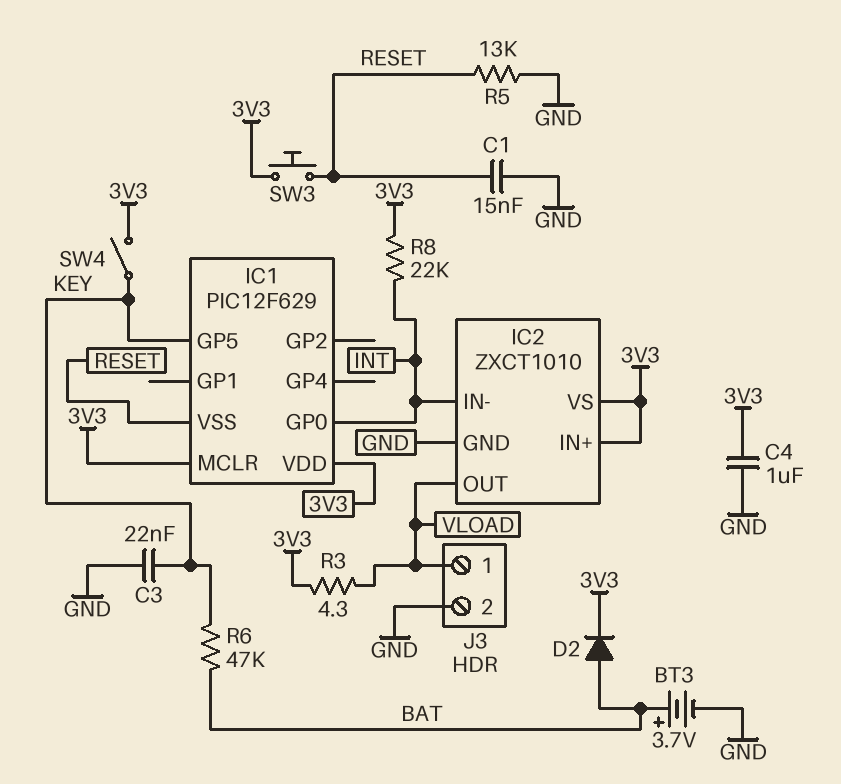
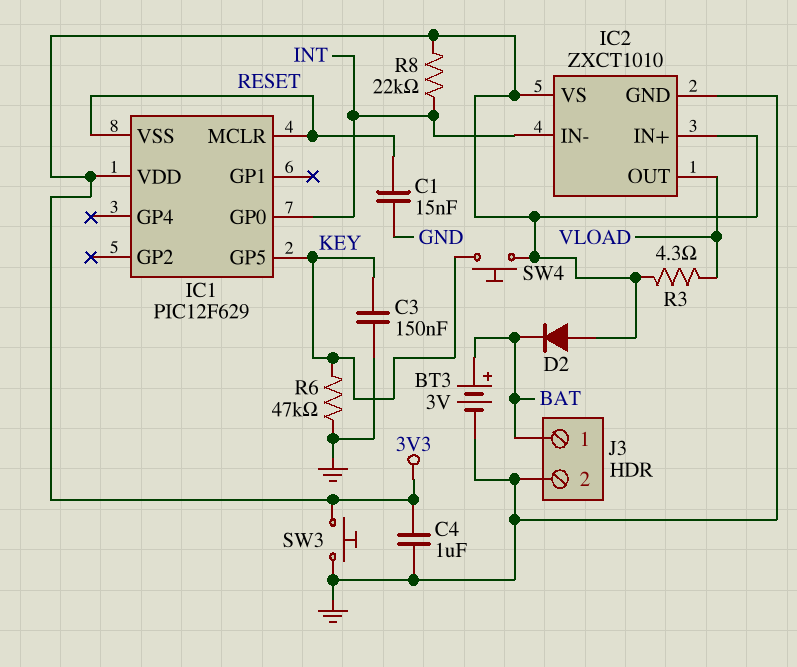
BT3: 3.7V (plus BAT, minus GND) -> 3V (plus BAT, minus GND)
C3: 22nF (GND, KEY) -> 150nF (GND, KEY)
D2: diode (A BAT, K 3V3) -> diode (A 3V3, K BAT)
IC1 pin MCLR: 3V3 -> RESET
J3 pin 1: VLOAD -> BAT
R5: 13k (GND, RESET) -> none
R6: 47k (BAT, KEY) -> 47k (GND, KEY)
SW3: button (3V3, RESET) -> button (3V3, GND)
SW4: switch (3V3, KEY) -> button (3V3, KEY)

